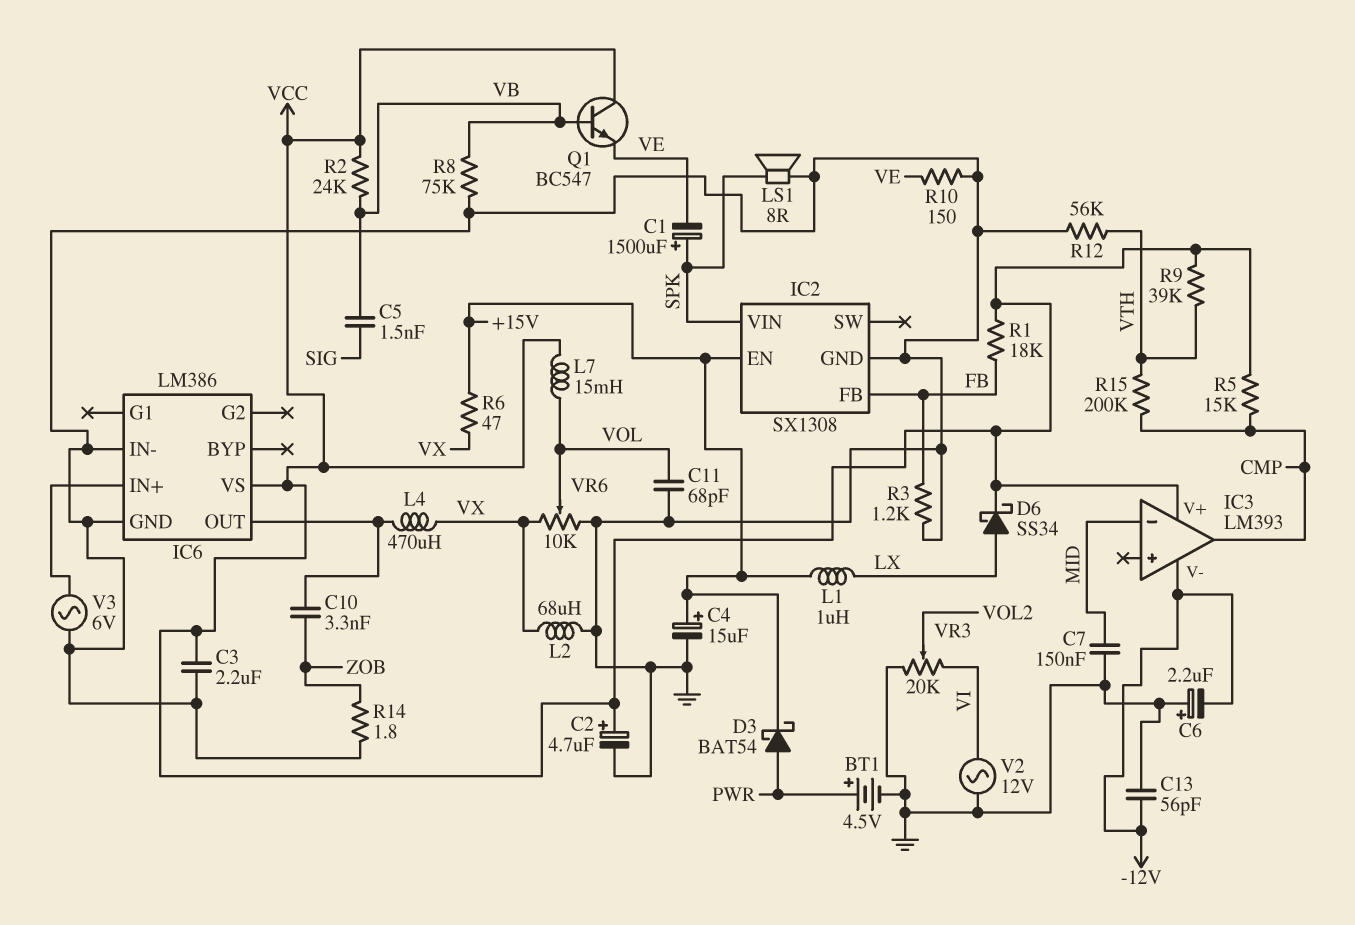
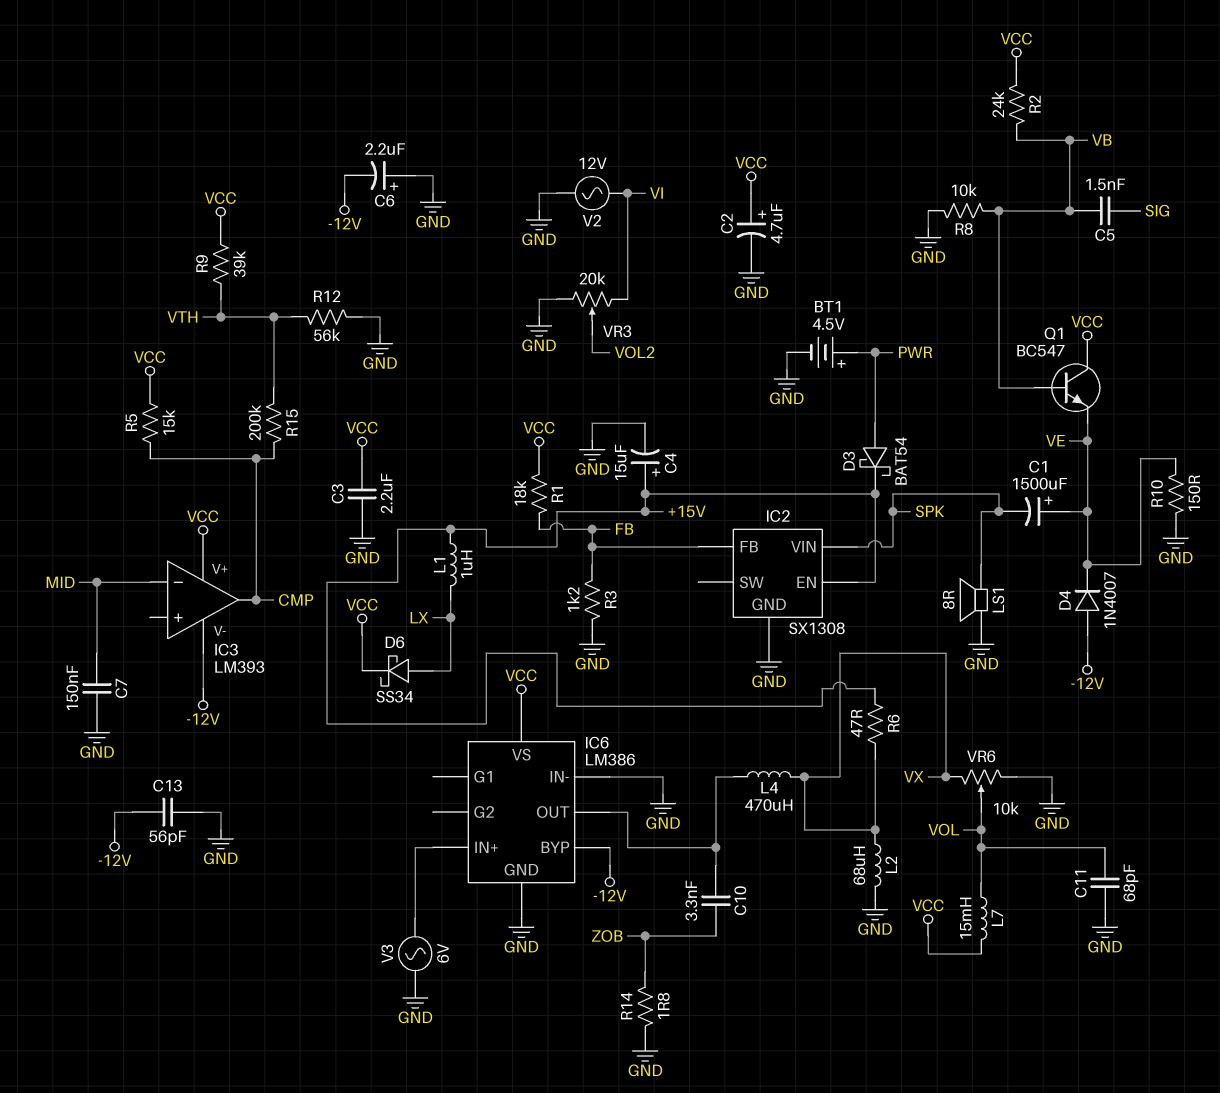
C1: 1500uF (plus SPK, minus VE) -> 1500uF (plus VE, minus SPK)
D4: none -> diode 1N4007 (A -12V, K VE)
IC6 pin BYP: none -> -12V
R8: 75k (GND, VB) -> 10k (GND, VB)

